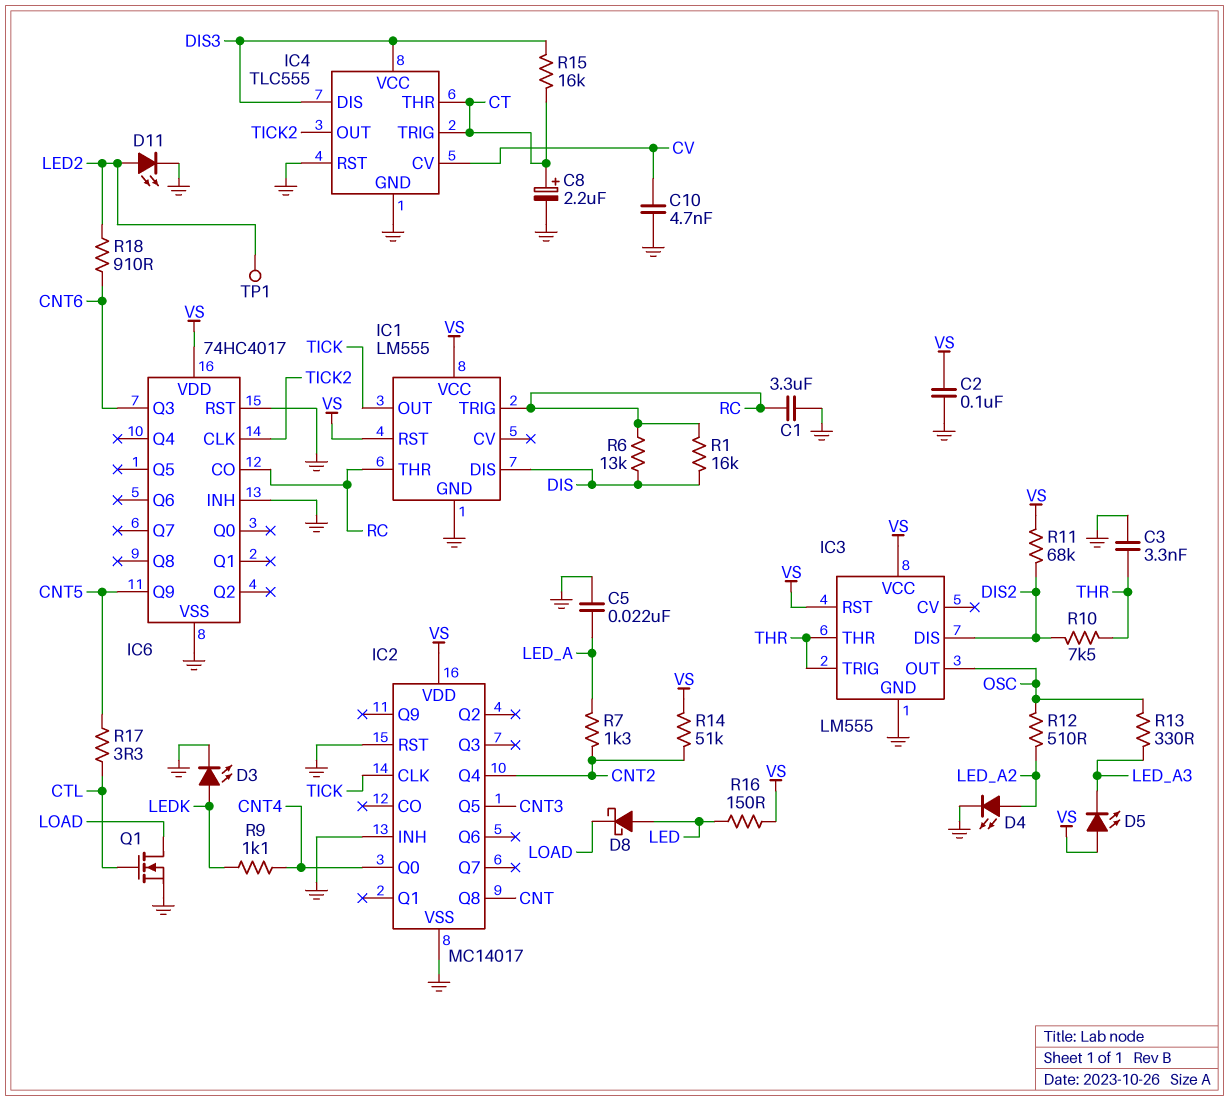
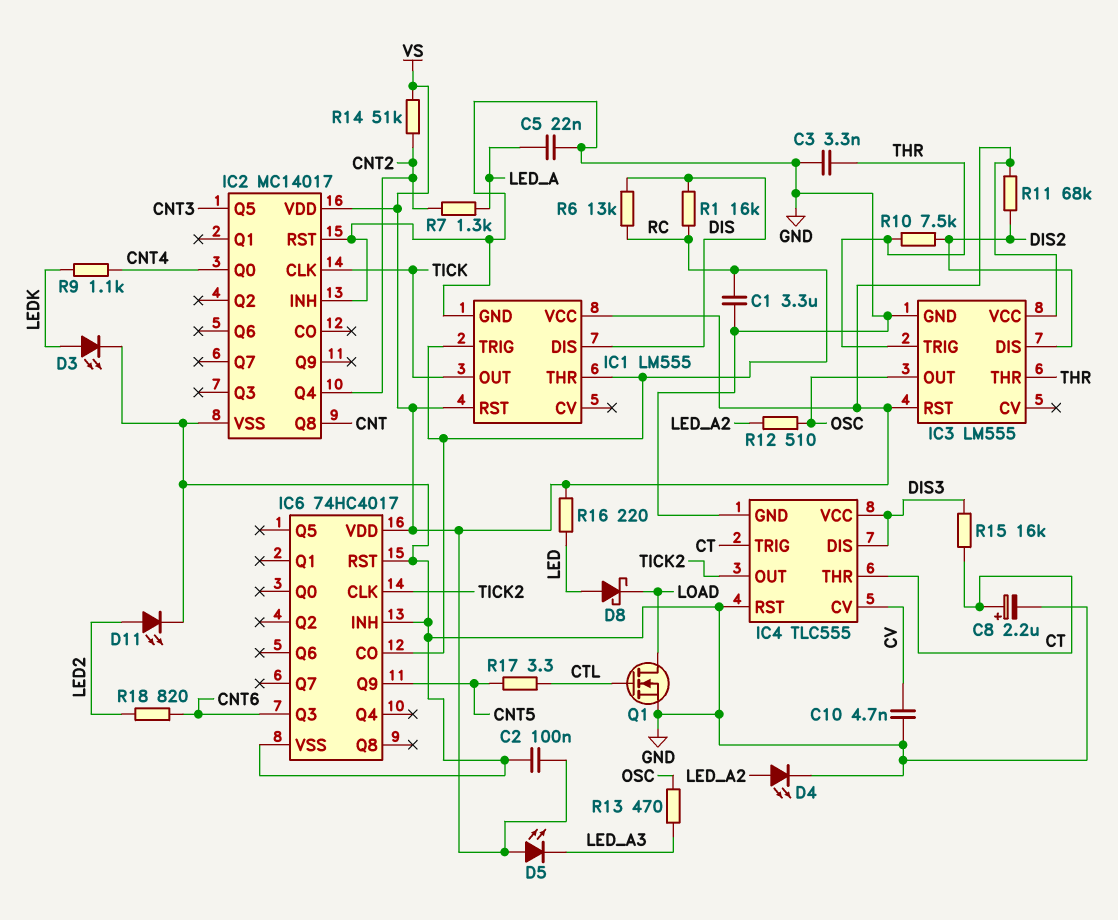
R13: 330 (LED_A3, OSC) -> 470 (LED_A3, OSC)
R16: 150 (LED, VS) -> 220 (LED, VS)
R18: 910 (CNT6, LED2) -> 820 (CNT6, LED2)
TP1: test point (LED2) -> none

